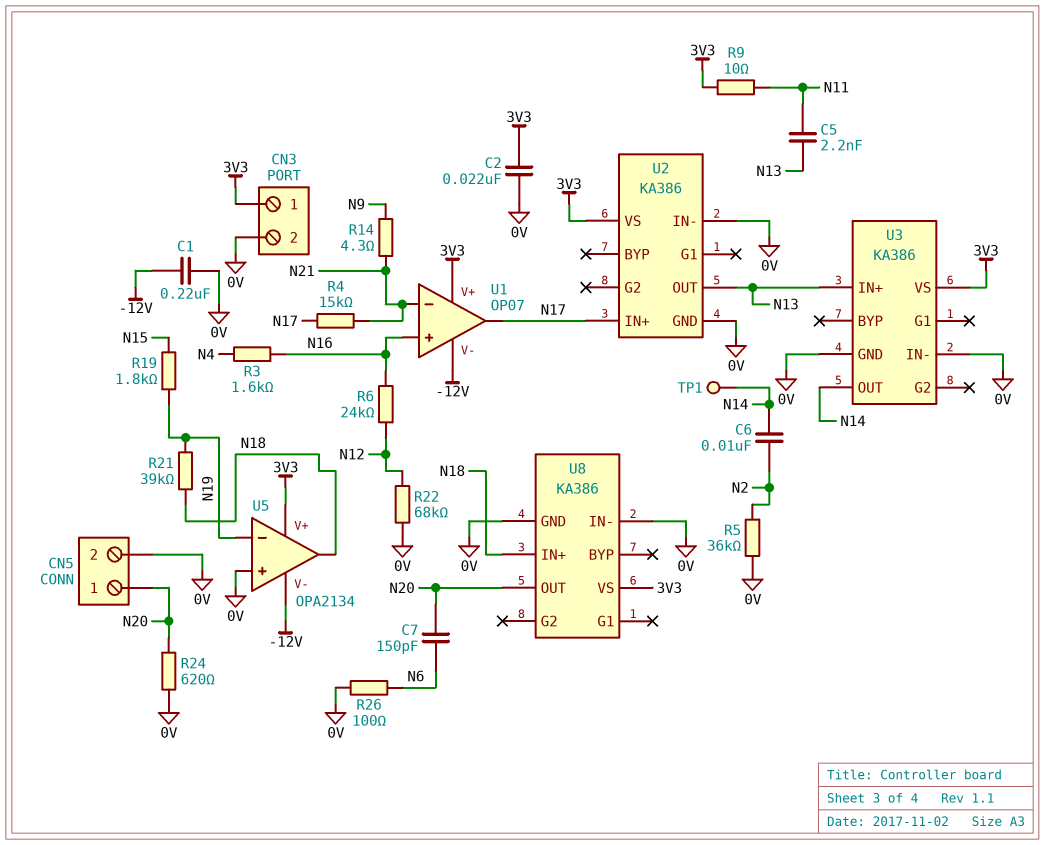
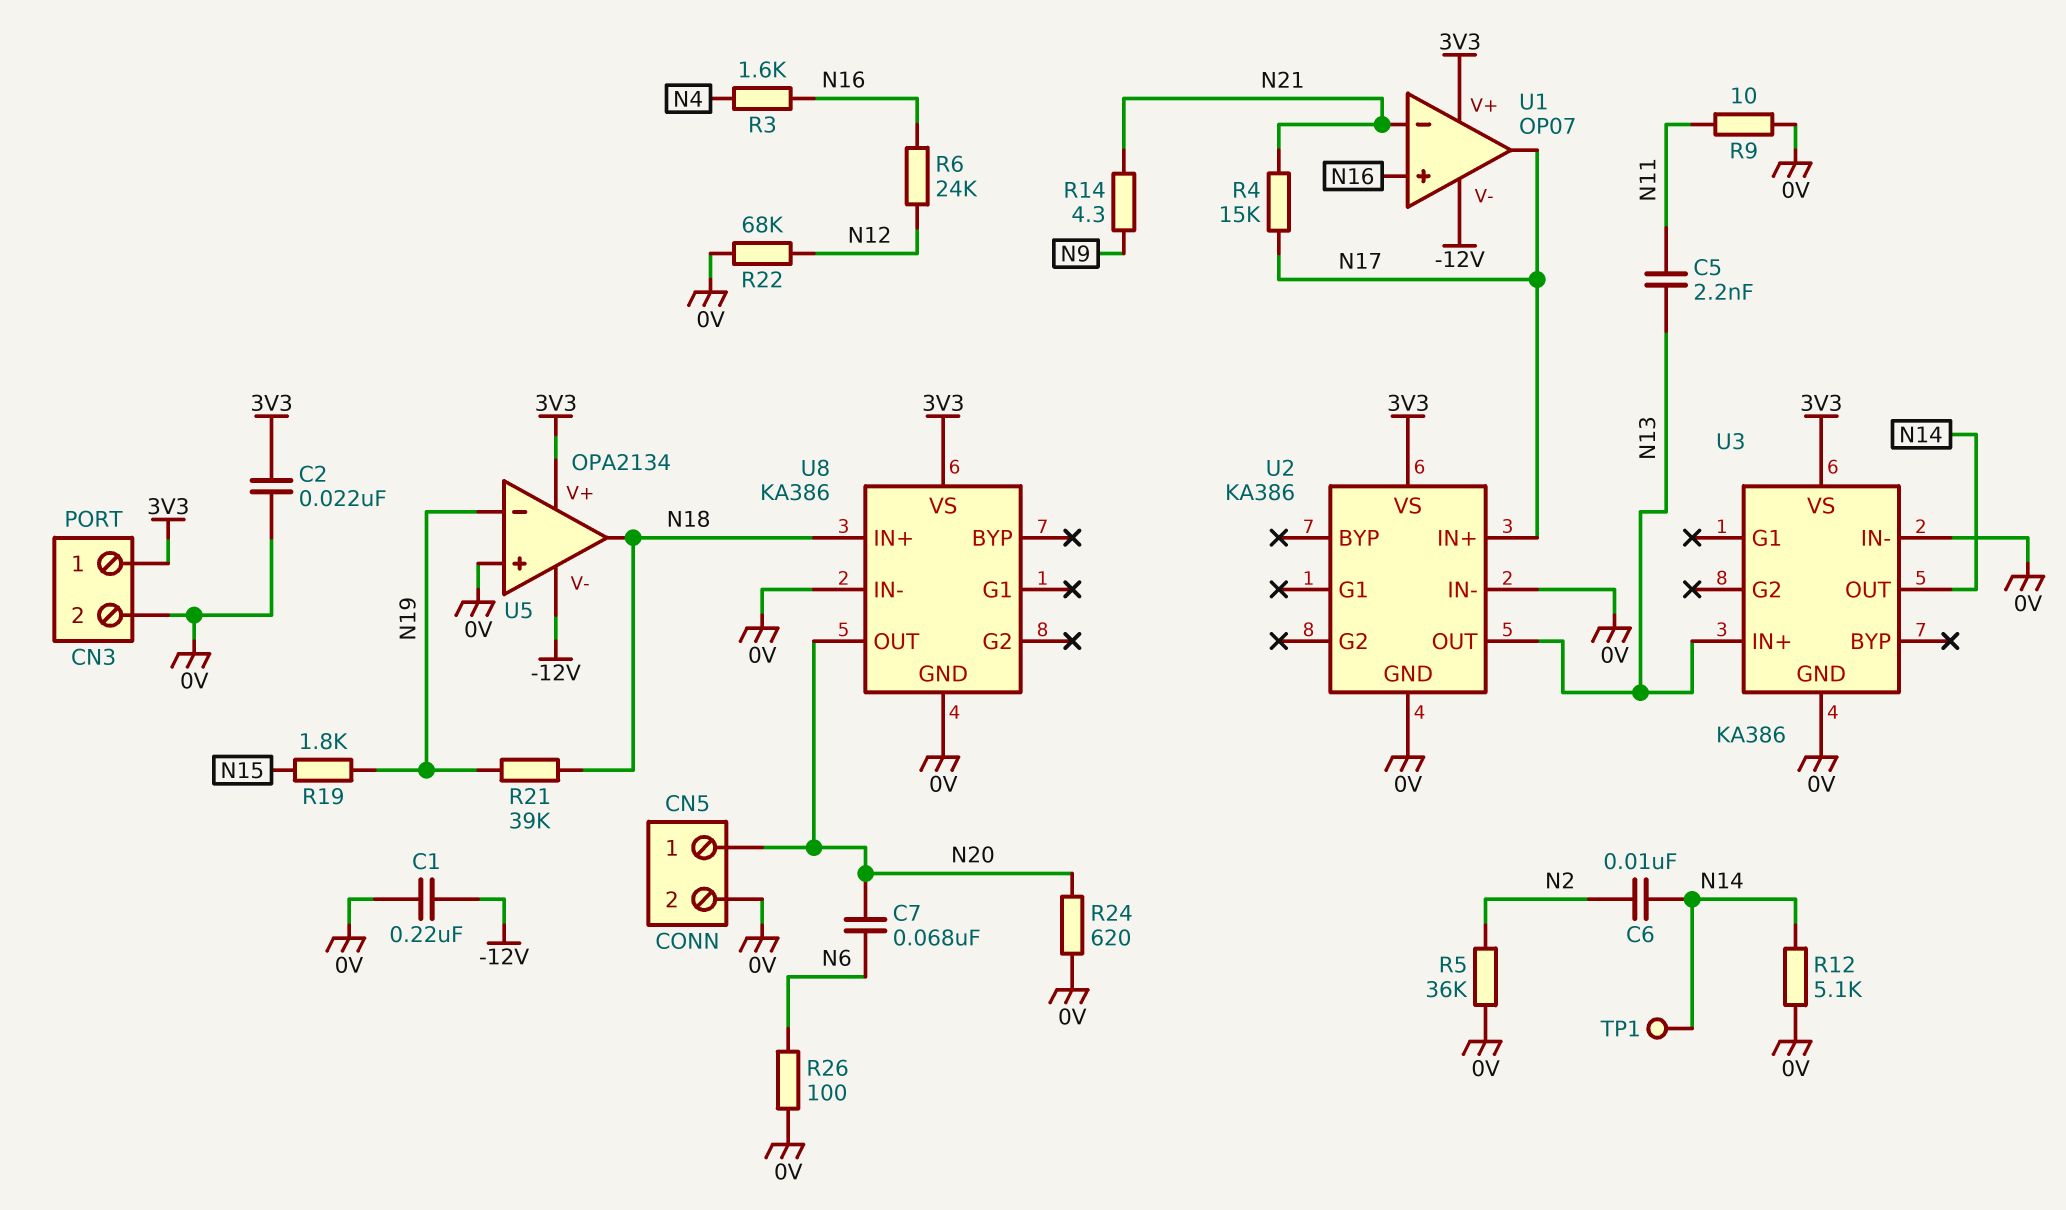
C7: 150pF (N6, N20) -> 68nF (N6, N20)
R9: 10 (3V3, N11) -> 10 (0V, N11)
R12: none -> 5.1k (0V, N14)

